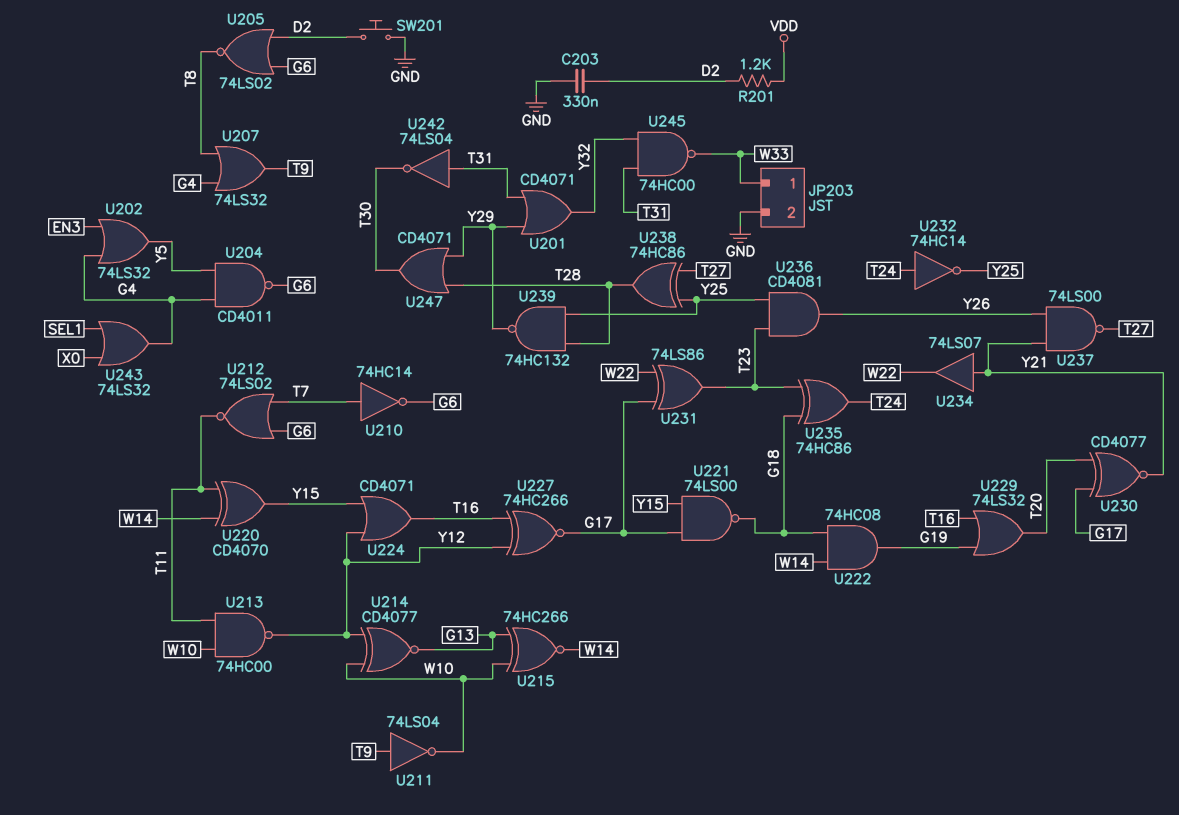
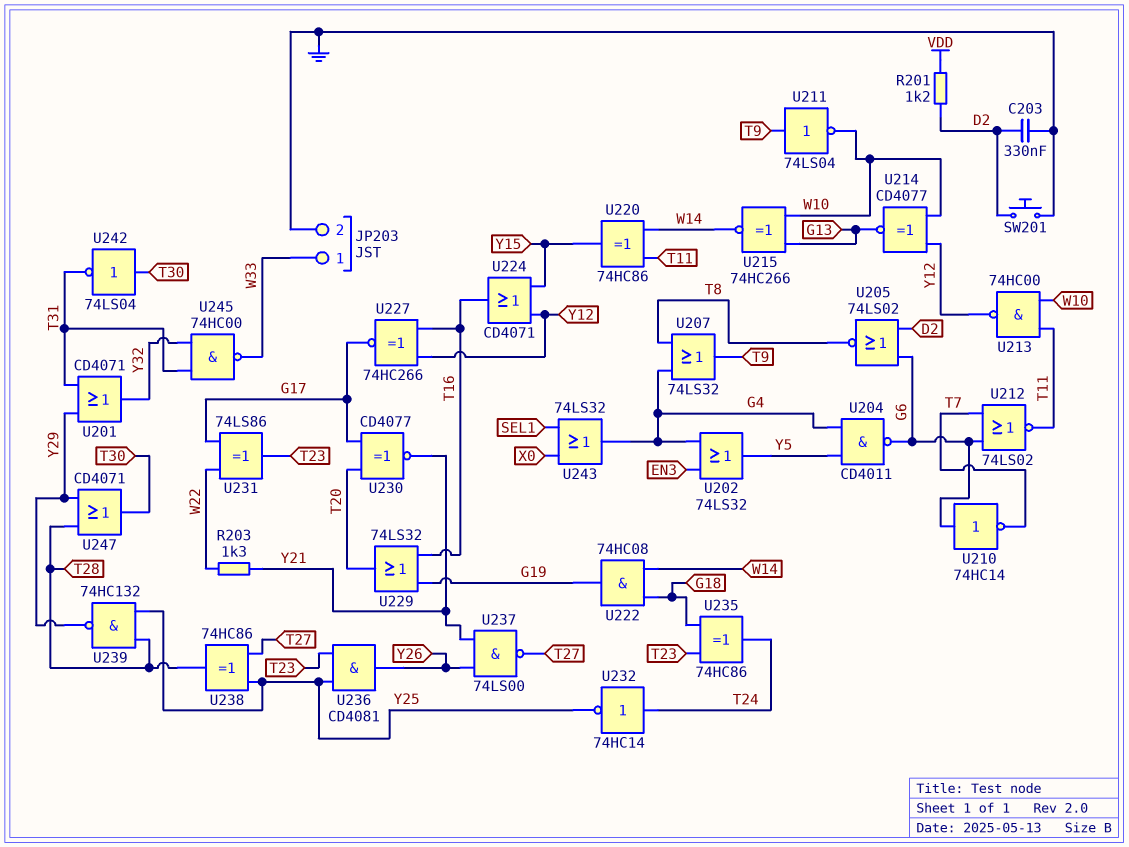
R203: none -> 1.3k (W22, Y21)
U210: NOT 74HC14 (in T7, out G6) -> NOT 74HC14 (in G6, out T7)
U220: XOR CD4070 (in T11, in W14, out Y15) -> XOR 74HC86 (in T11, in W14, out Y15)
U221: NAND 74LS00 (in G17, in Y15, out G18) -> none
U234: buffer 74LS07 (in Y21, out W22) -> none
U242: NOT 74LS04 (in T31, out T30) -> NOT 74LS04 (in T30, out T31)

